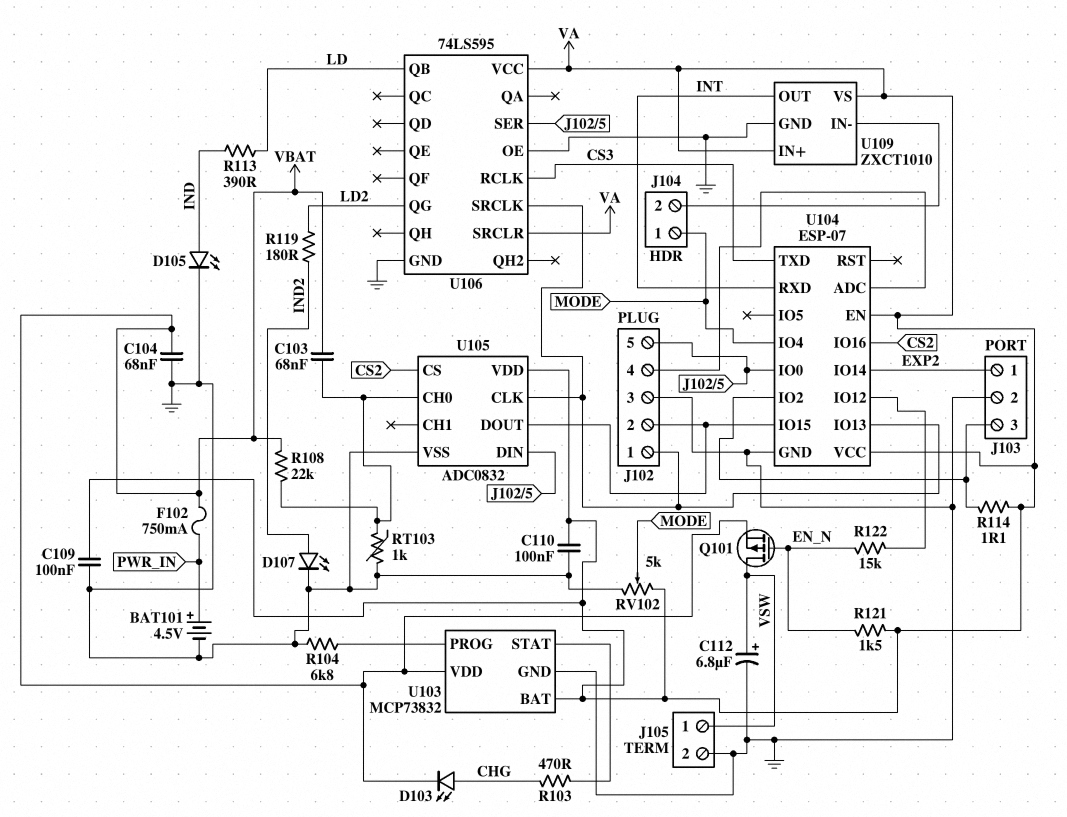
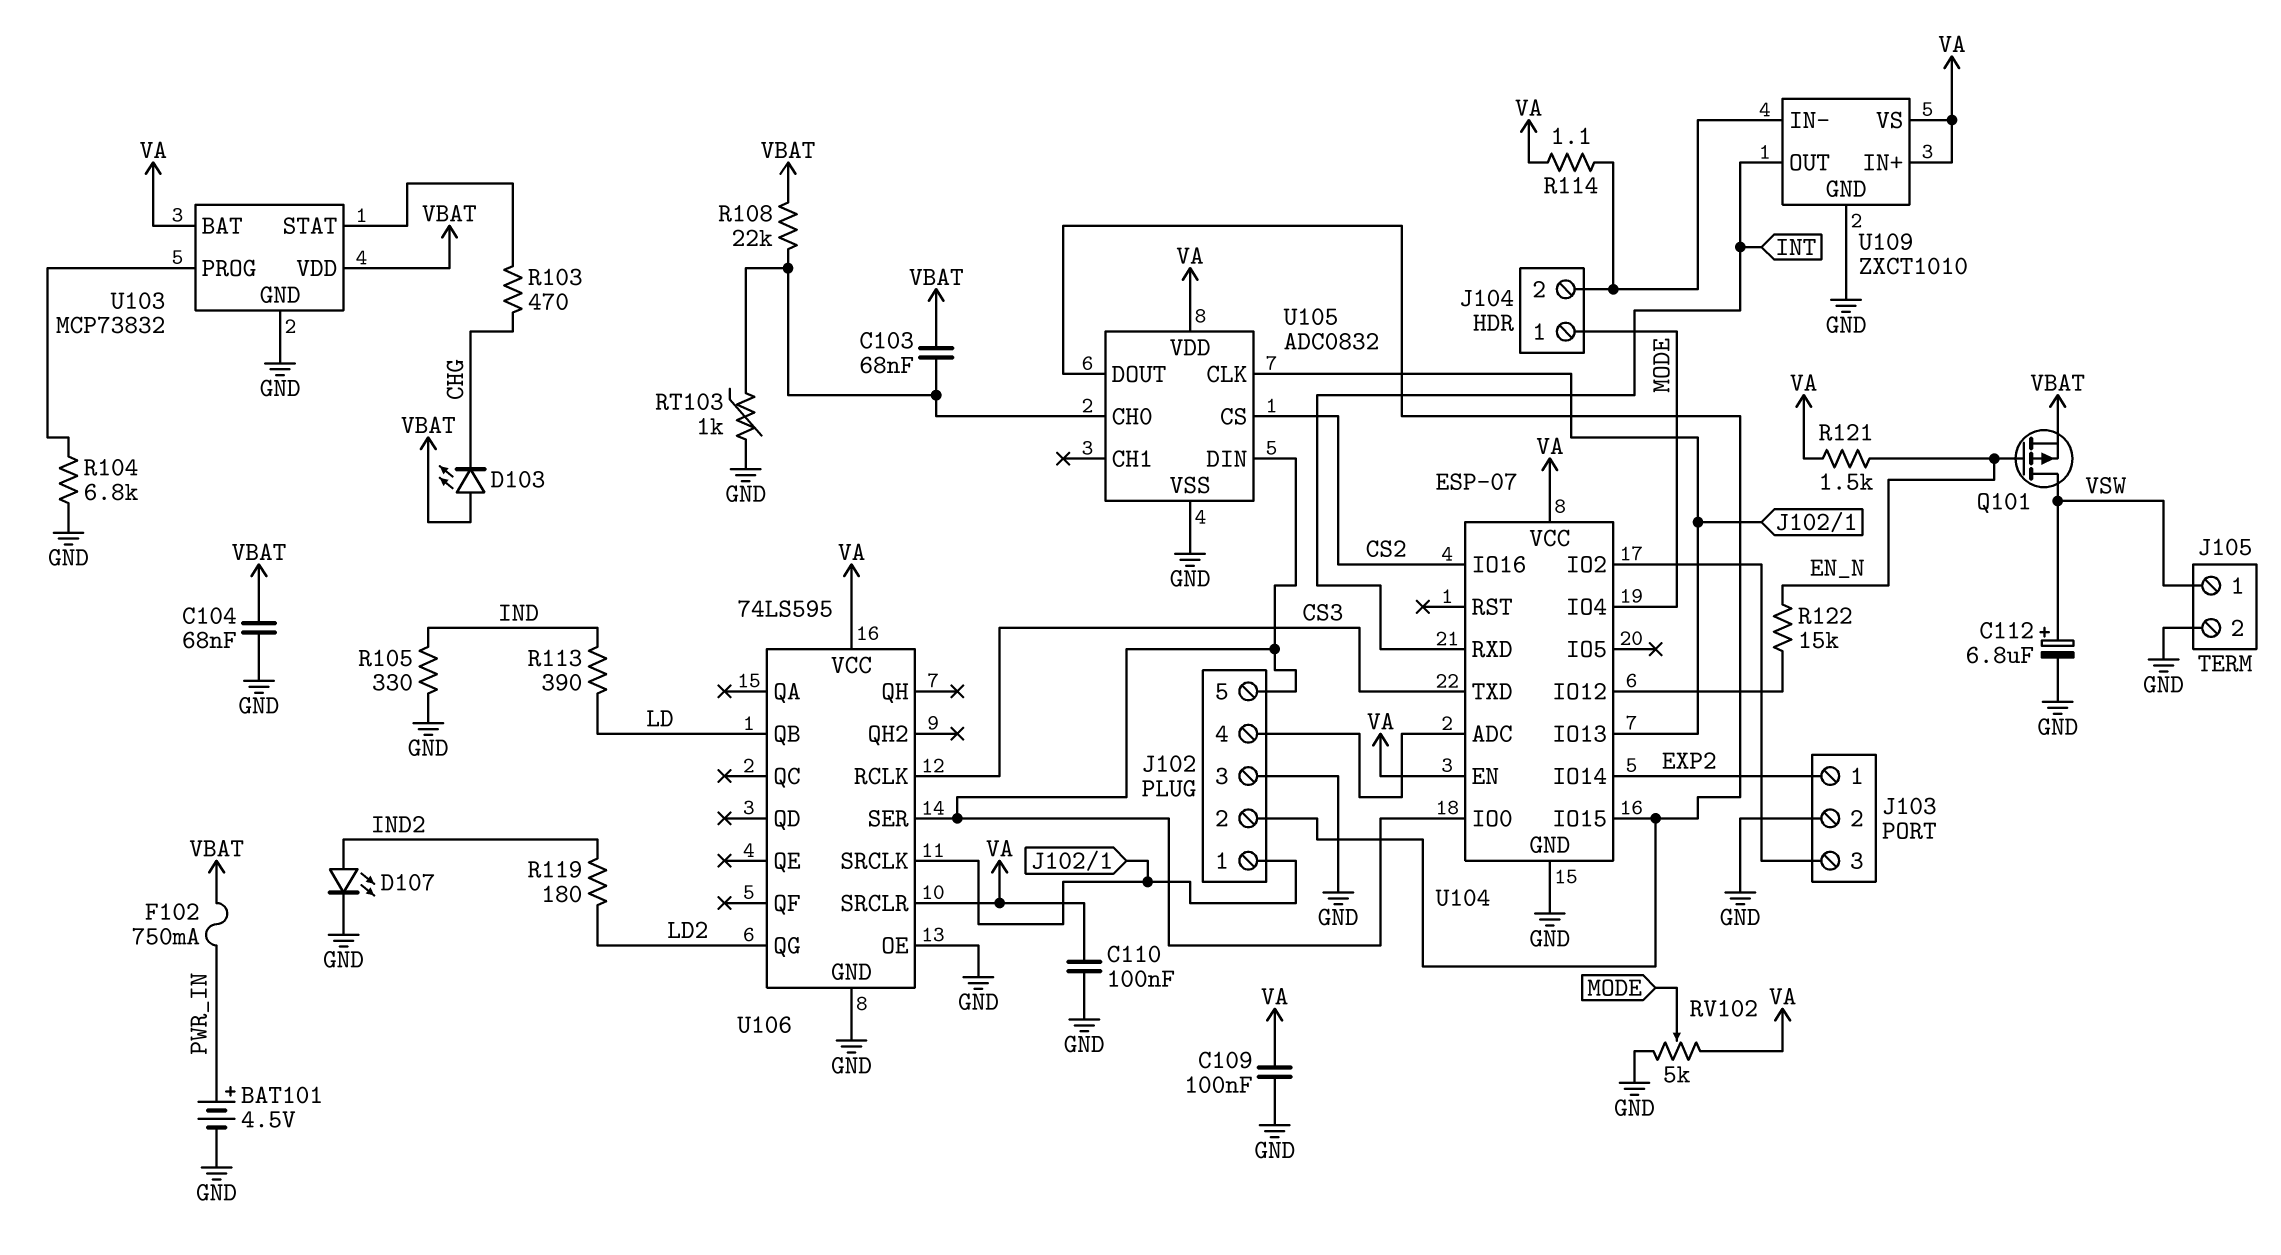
D103: LED (A CHG, K VBAT) -> LED (A VBAT, K CHG)
D105: LED (A IND, K GND) -> none
R105: none -> 330 (GND, IND)
R114: 1.1 (J103/3, VA) -> 1.1 (J104/2, VA)

